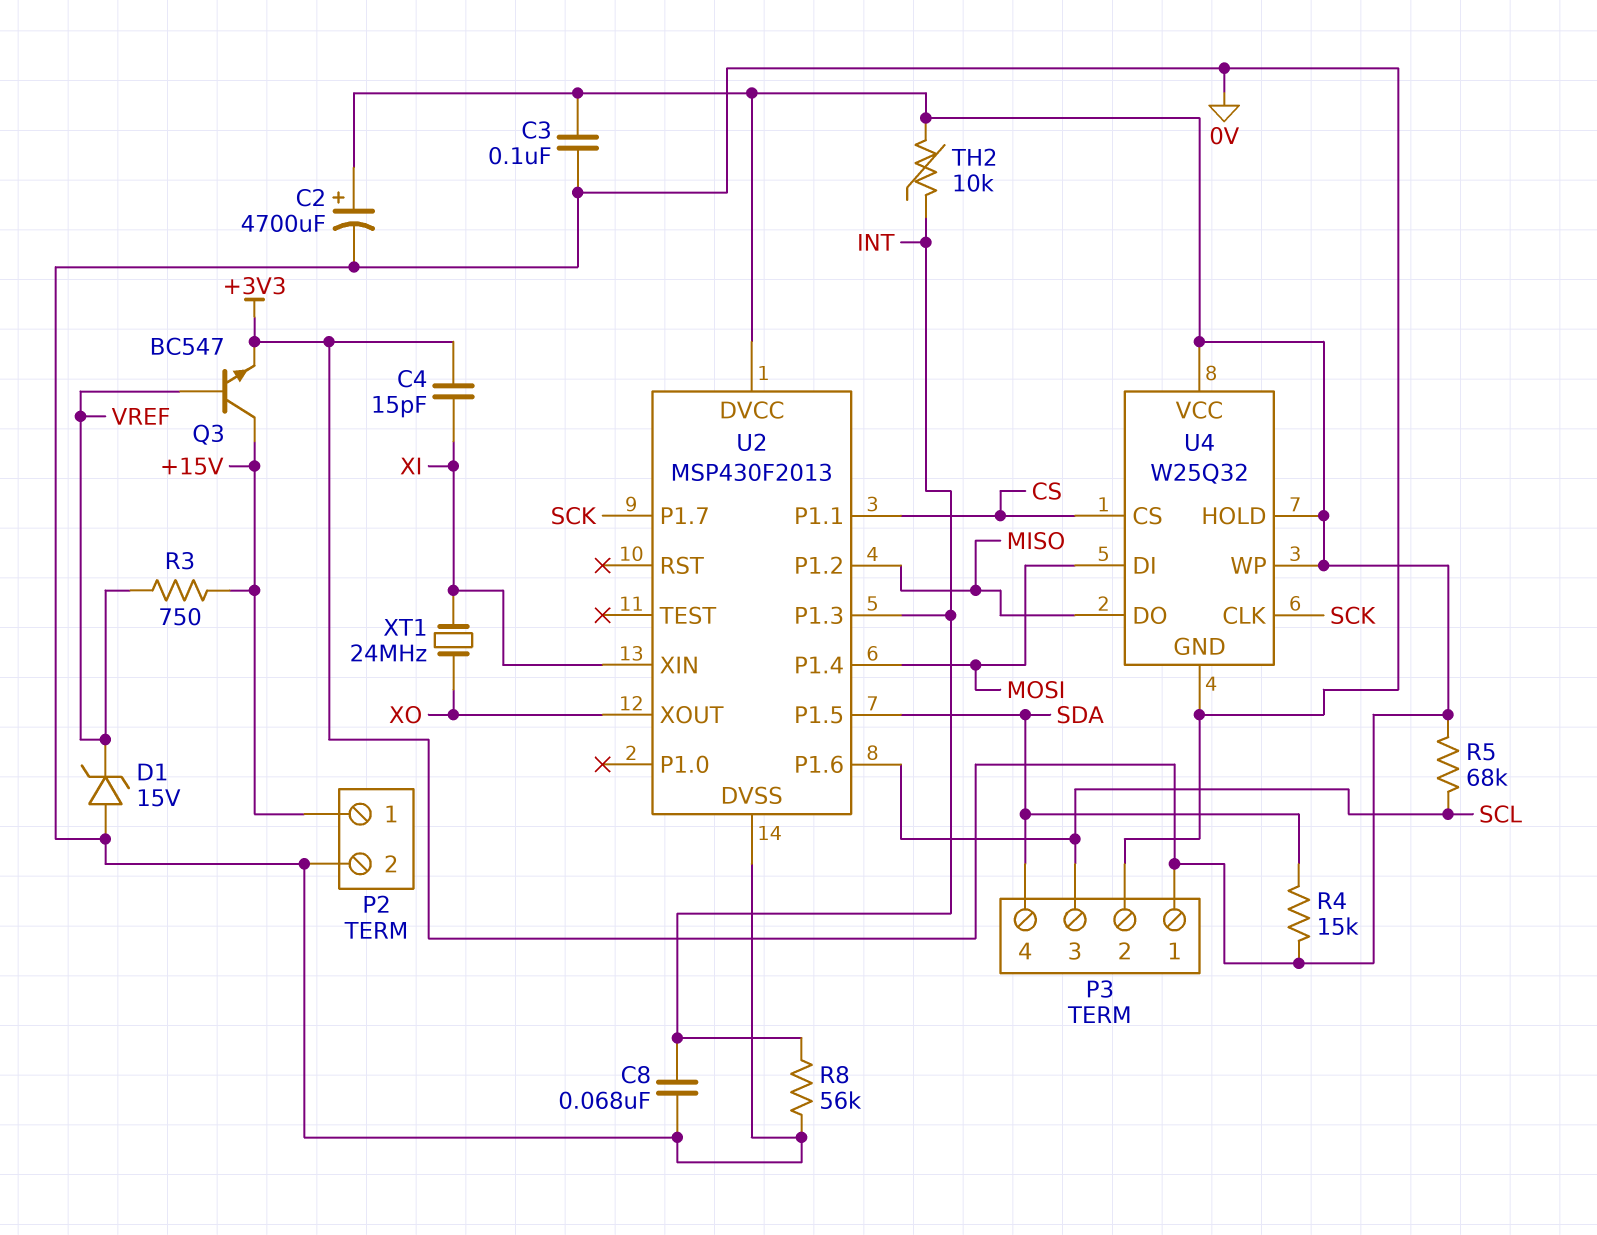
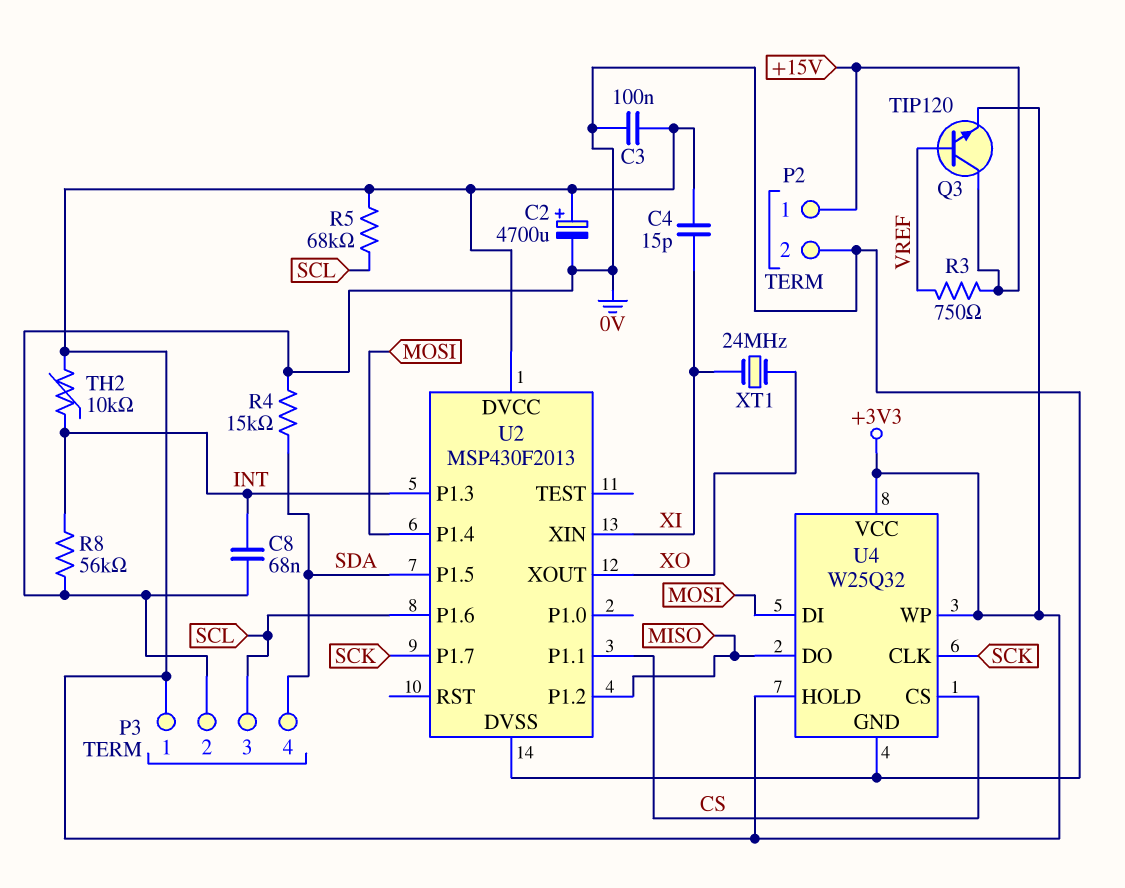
D1: zener 15V (A 0V, K VREF) -> none
Q3: NPN BC547 (B VREF, C +15V, E +3V3) -> NPN TIP120 (B VREF, C +15V, E +3V3)
R4: 15k (+3V3, SDA) -> 15k (0V, SDA)

